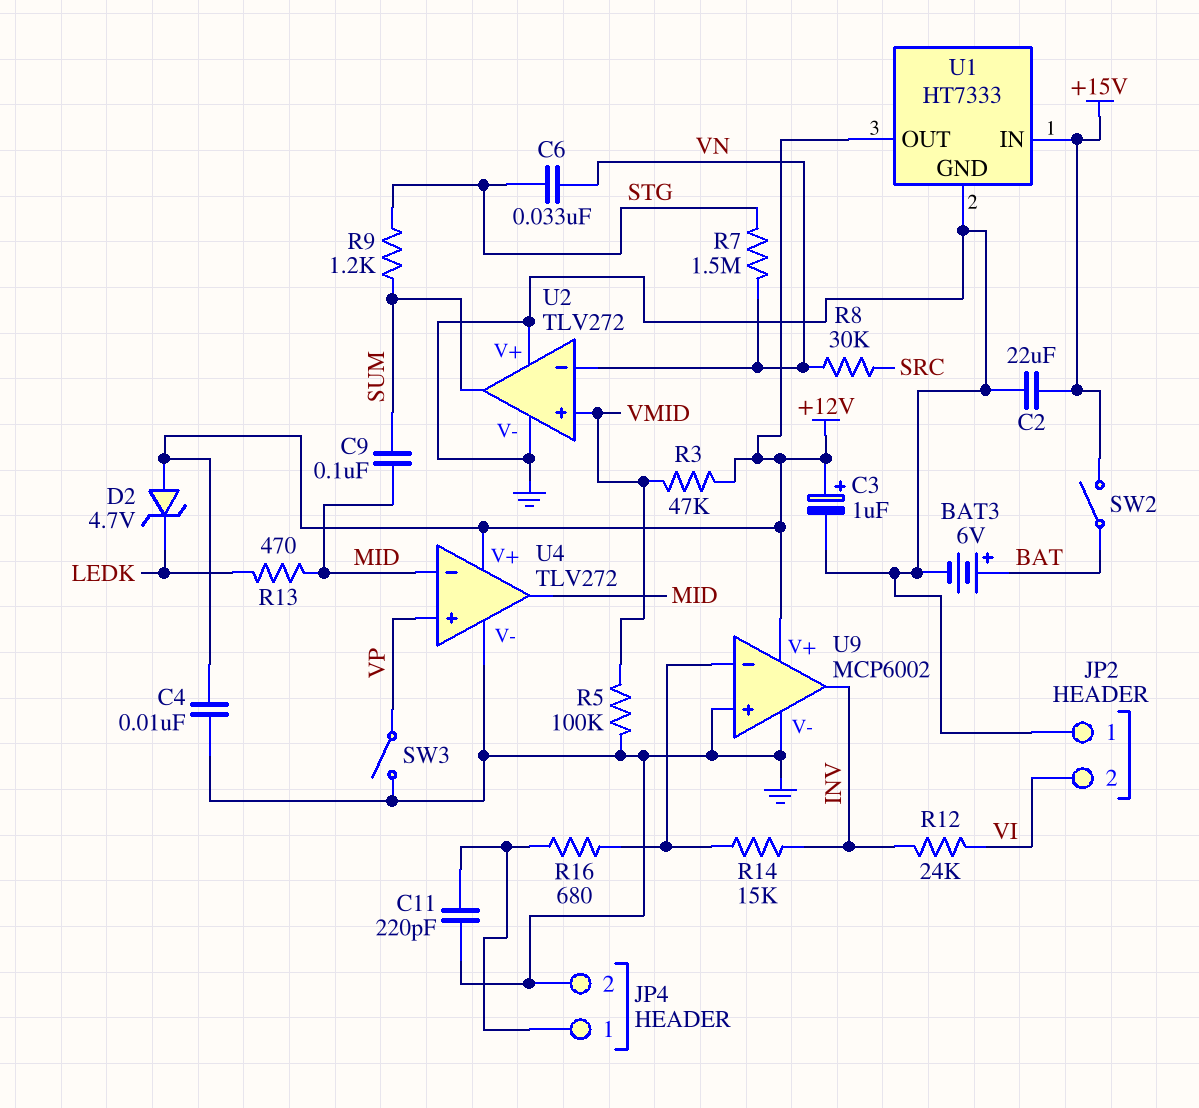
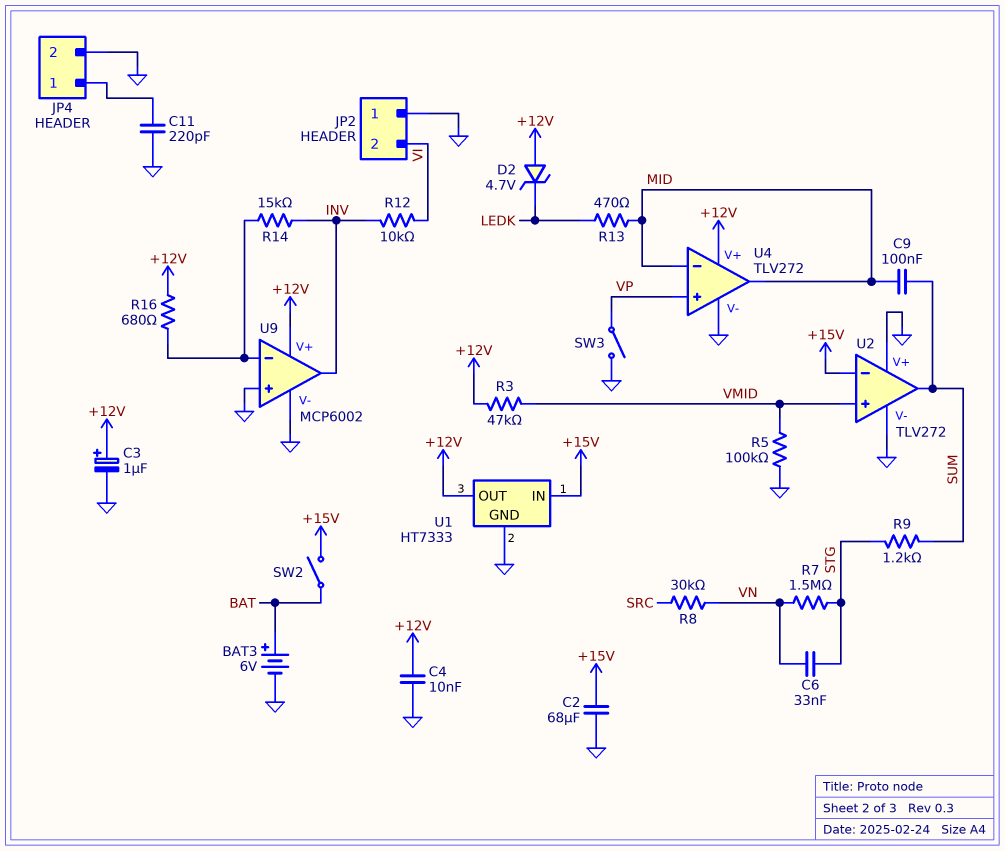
C2: 22uF (+15V, GND) -> 68uF (+15V, GND)
R12: 24k (INV, VI) -> 10k (INV, VI)
R16: 680 (JP4/1, U9/in-) -> 680 (+12V, U9/in-)
U2 pin in-: VN -> +15V

